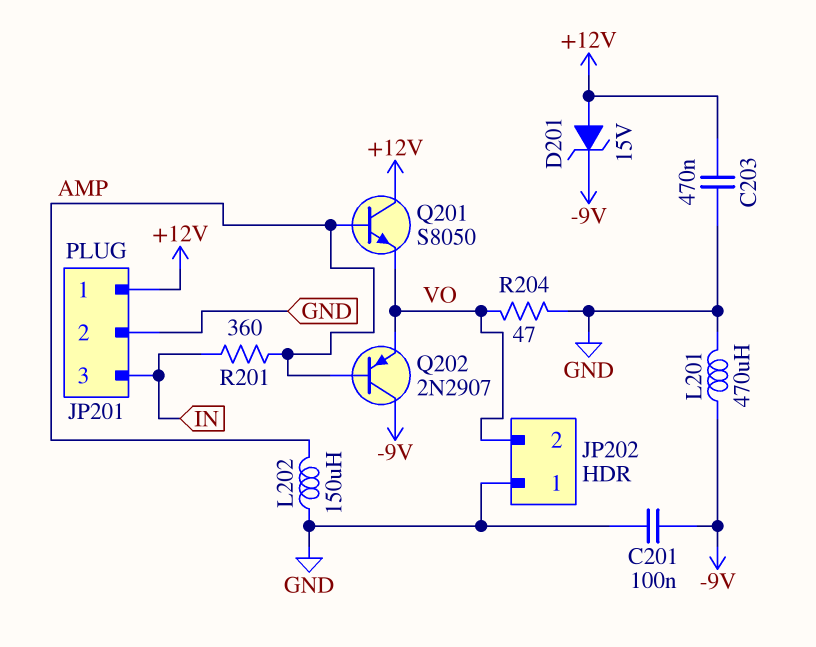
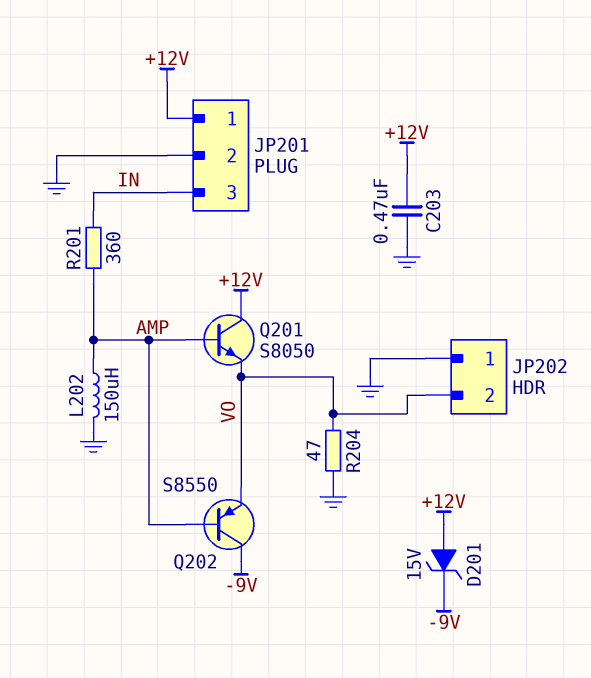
C201: 100nF (-9V, GND) -> none
L201: 470uH (-9V, GND) -> none
Q202: PNP 2N2907 (B AMP, C -9V, E VO) -> PNP S8550 (B AMP, C -9V, E VO)

